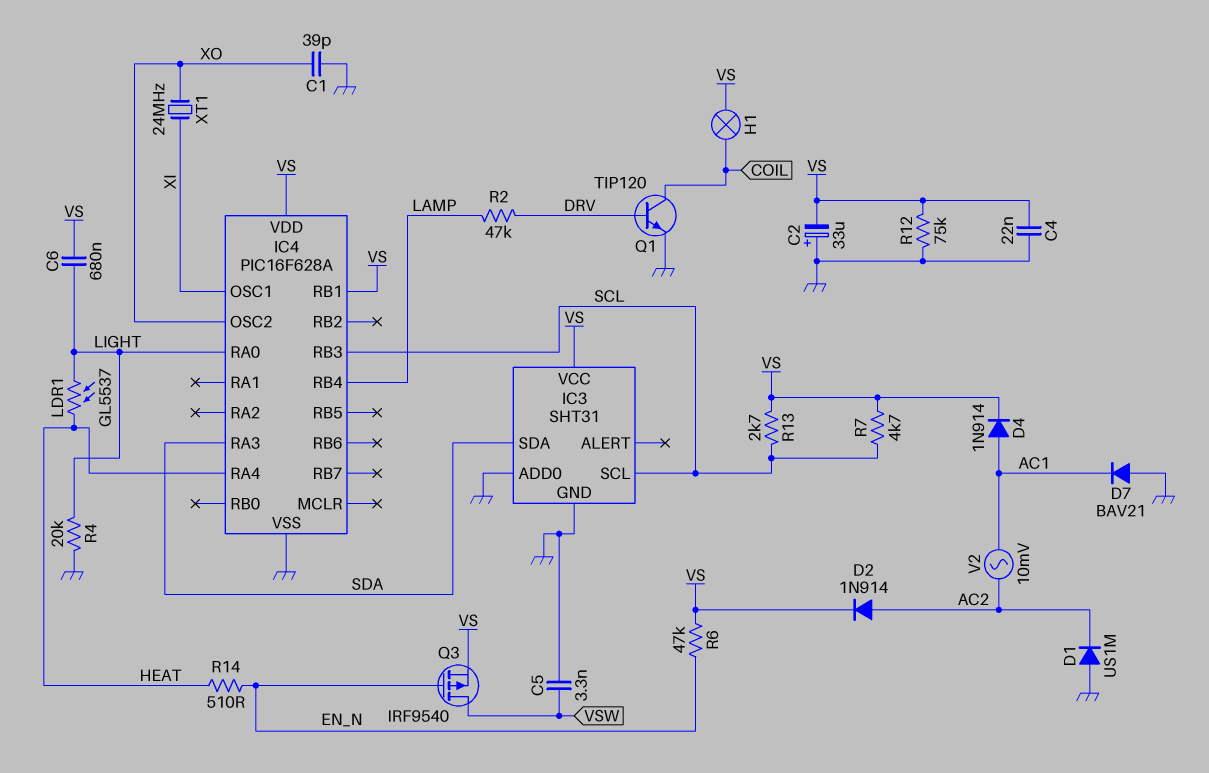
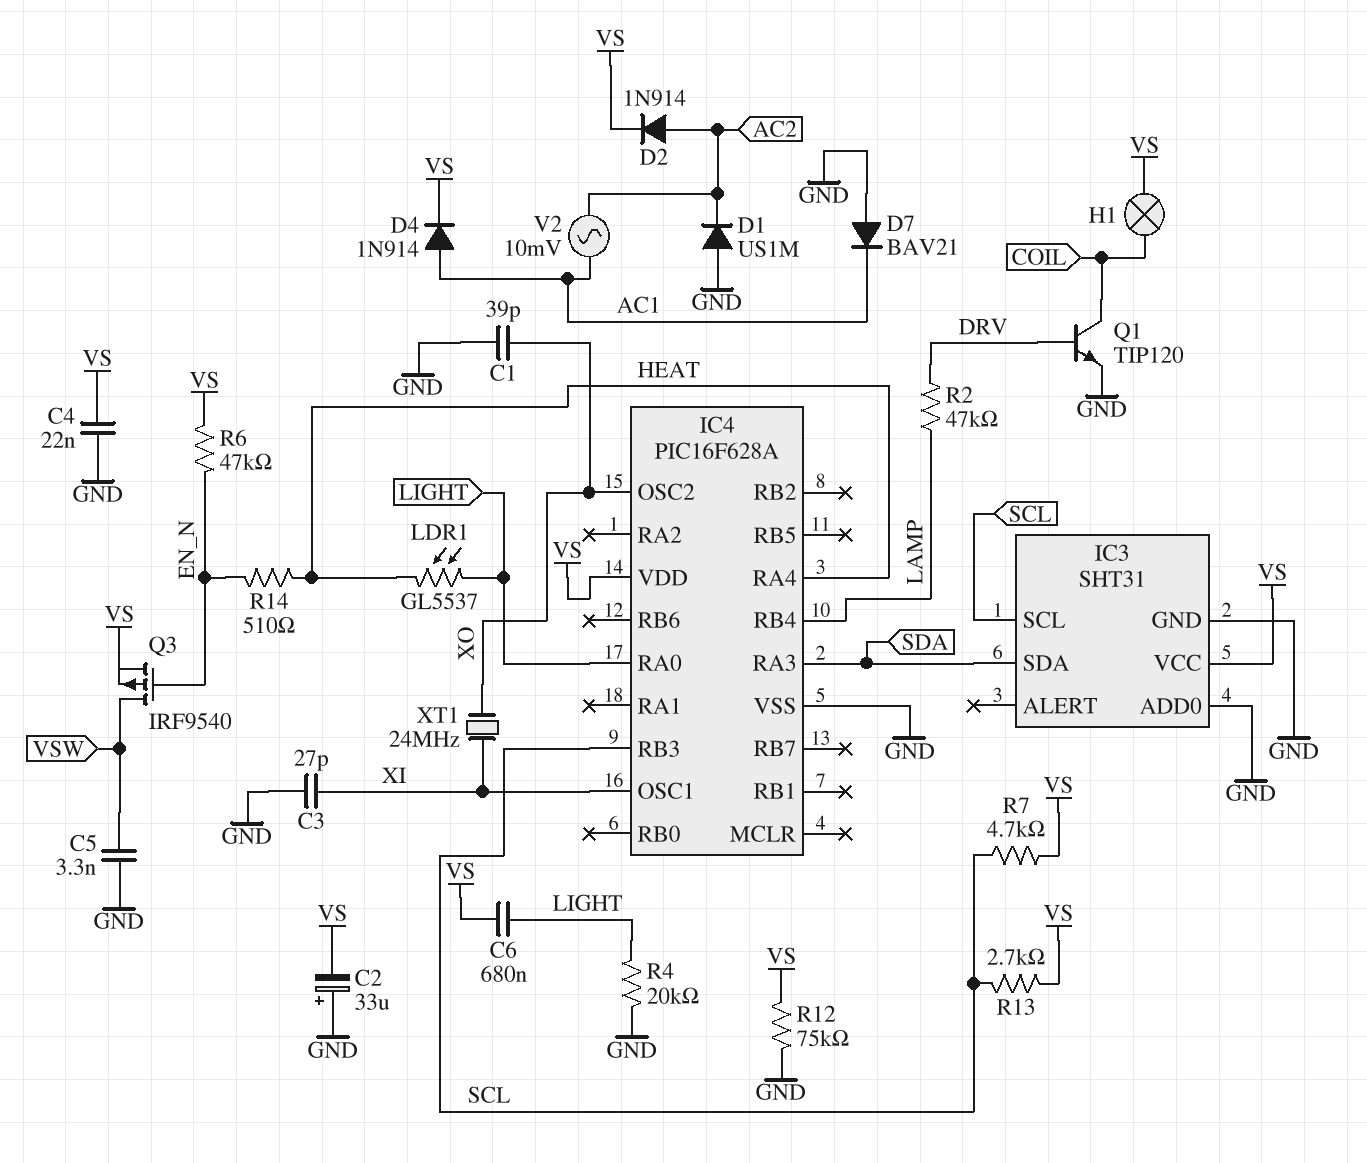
C3: none -> 27pF (GND, XI)
IC4 pin RB1: VS -> none

